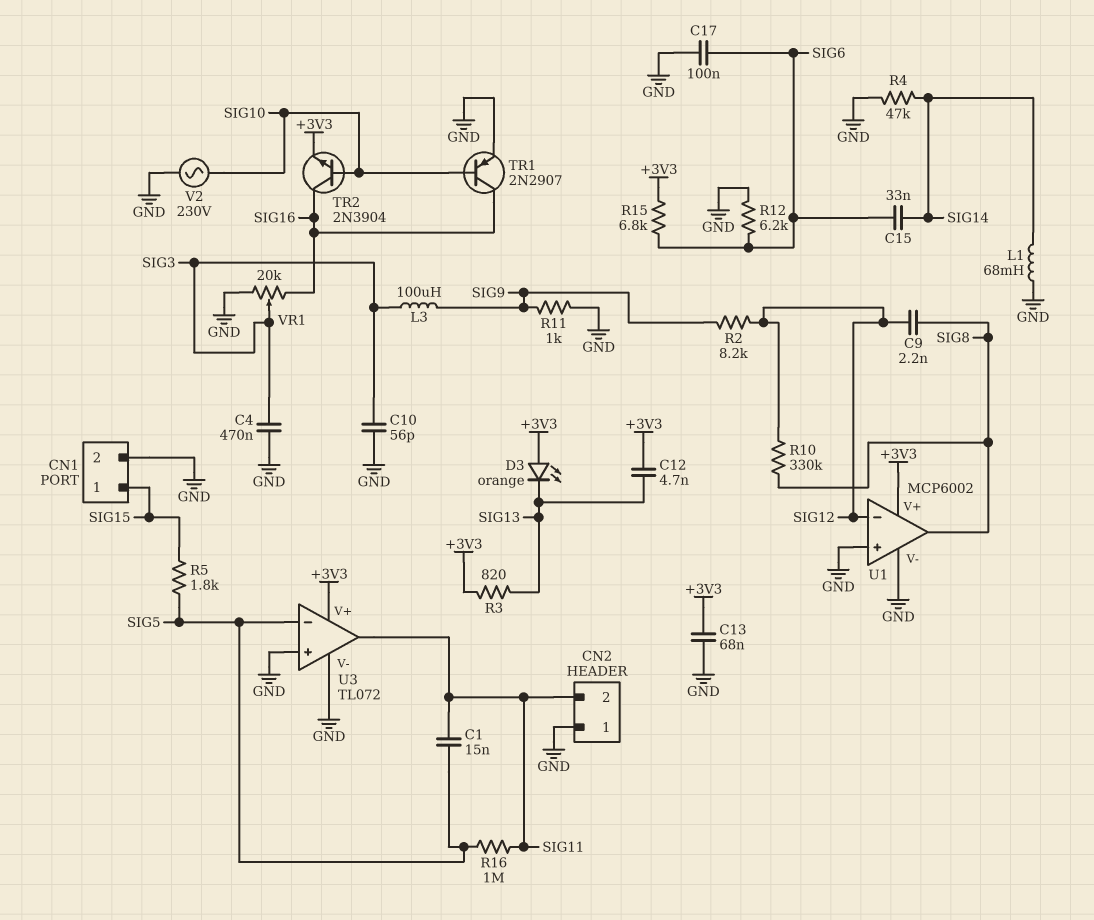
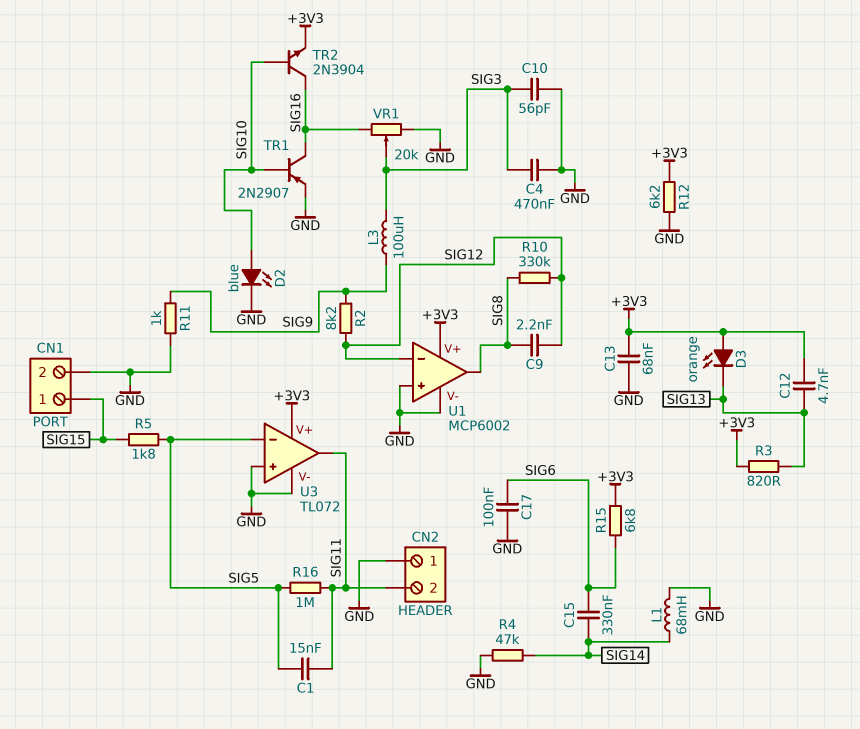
C15: 33nF (SIG6, SIG14) -> 330nF (SIG6, SIG14)
D2: none -> LED blue (A SIG10, K GND)
R12: 6.2k (GND, SIG6) -> 6.2k (+3V3, GND)
V2: AC 230V (GND, SIG10) -> none

